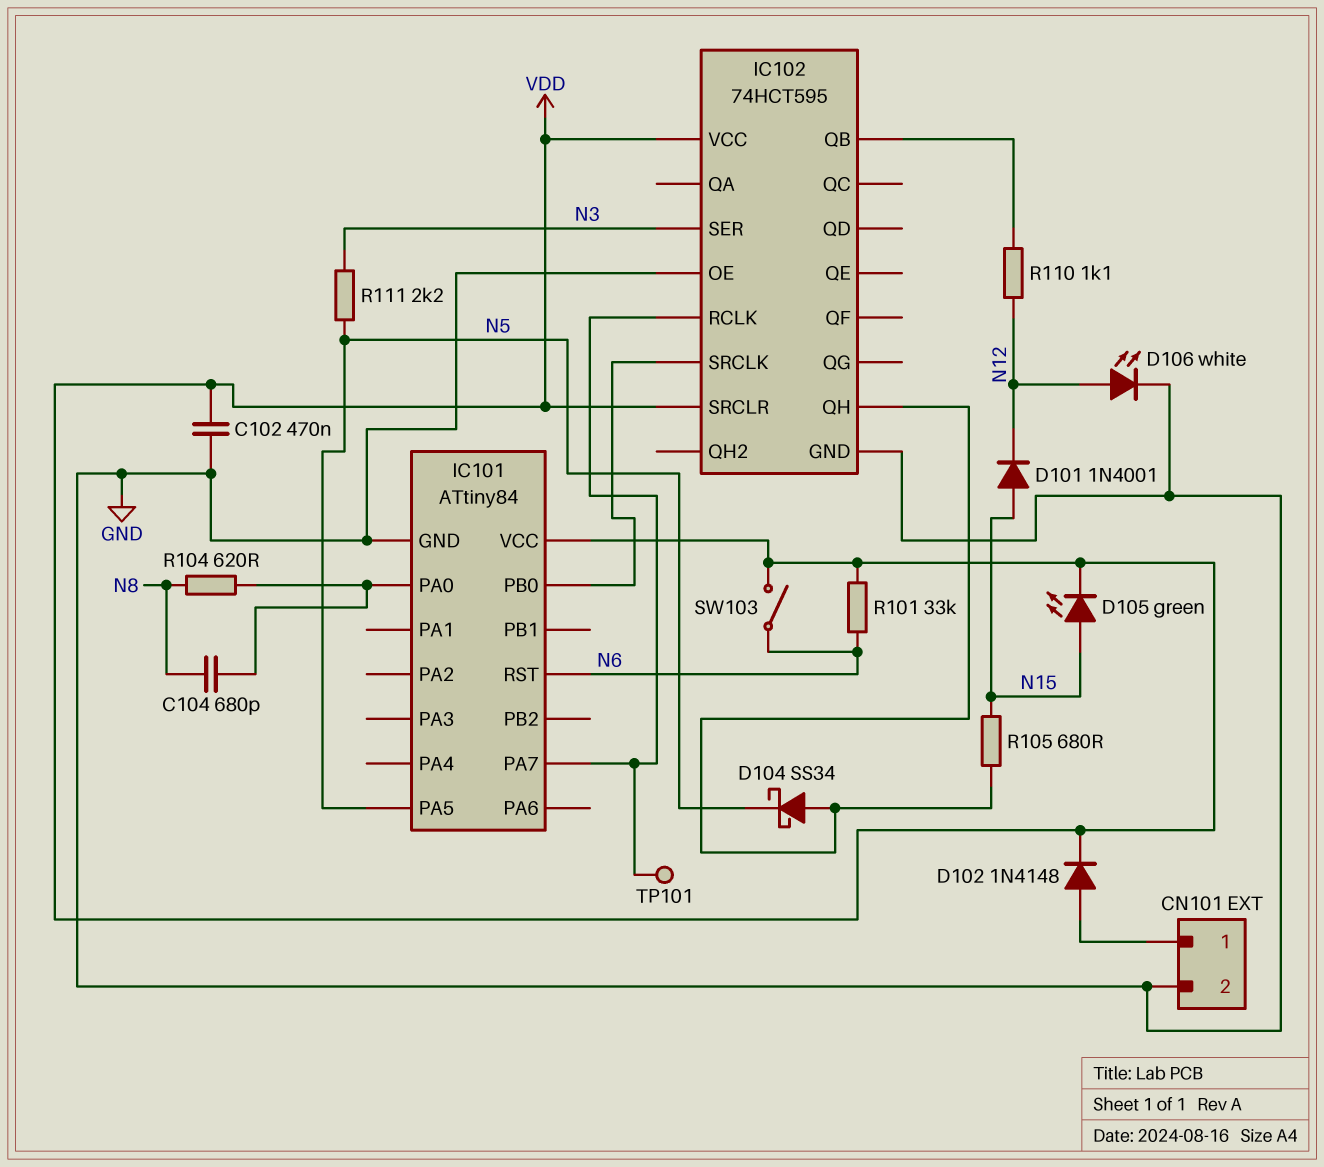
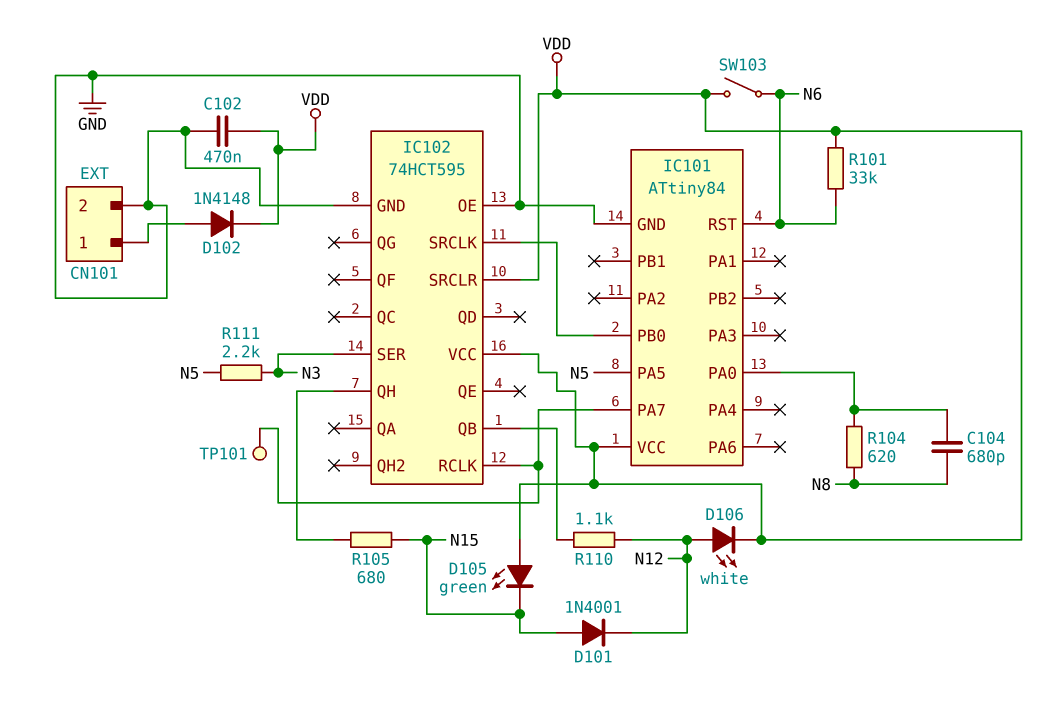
D104: schottky SS34 (A IC102/QH, K N5) -> none
D105: LED green (A N15, K VDD) -> LED green (A VDD, K N15)
D106: LED white (A N12, K GND) -> LED white (A N12, K VDD)

